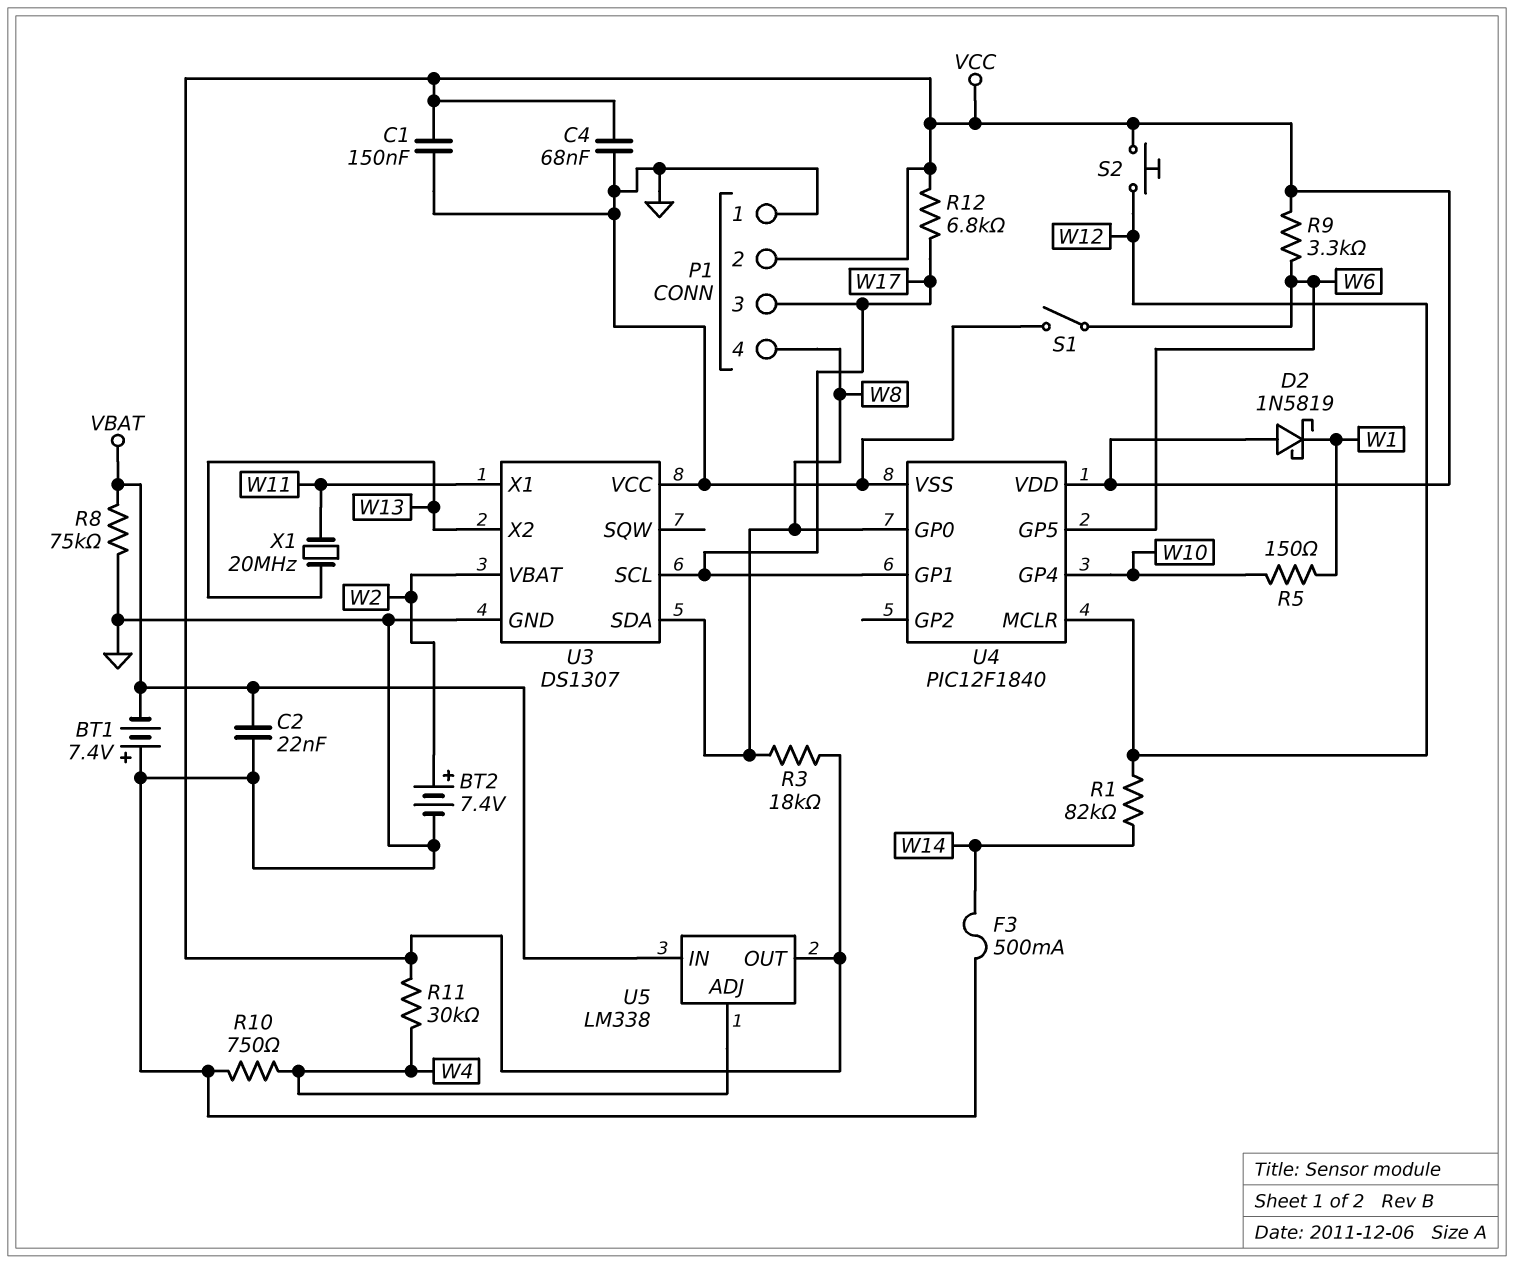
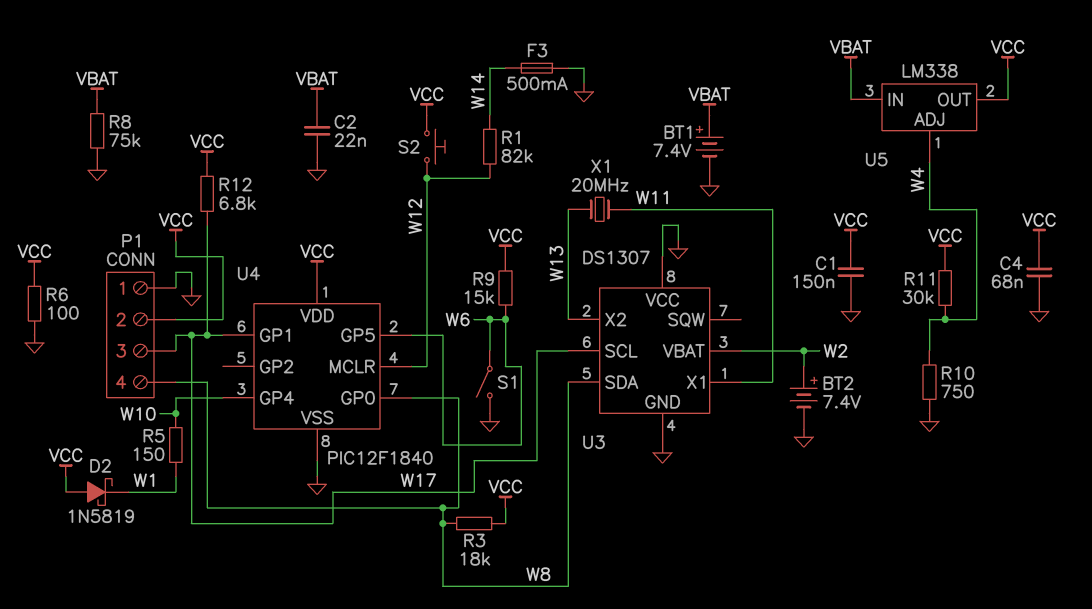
BT1: 7.4V (plus GND, minus VBAT) -> 7.4V (plus VBAT, minus GND)
R6: none -> 100 (GND, VCC)
R9: 3.3k (VCC, W6) -> 15k (VCC, W6)

